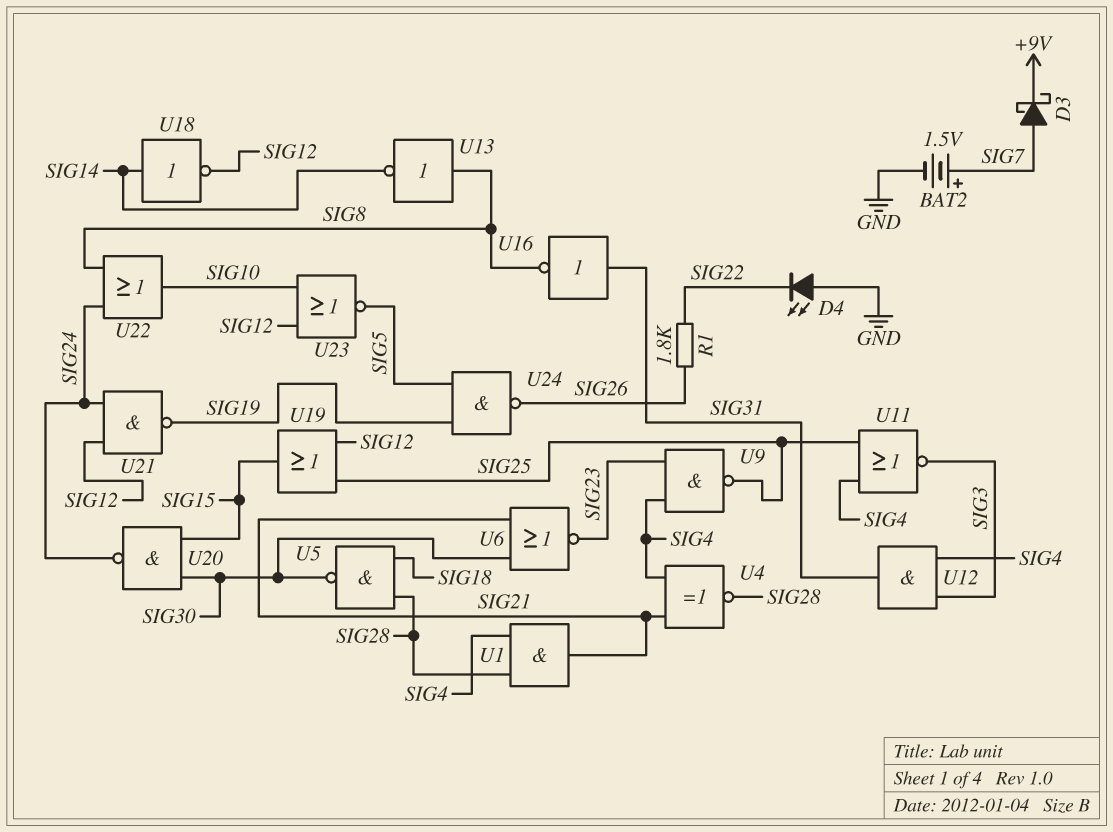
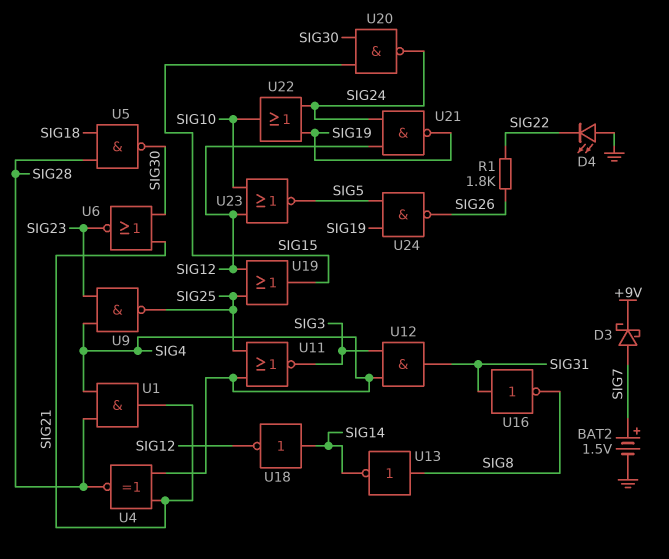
U22: OR (in SIG8, in SIG24, out SIG10) -> OR (in SIG19, in SIG24, out SIG10)

